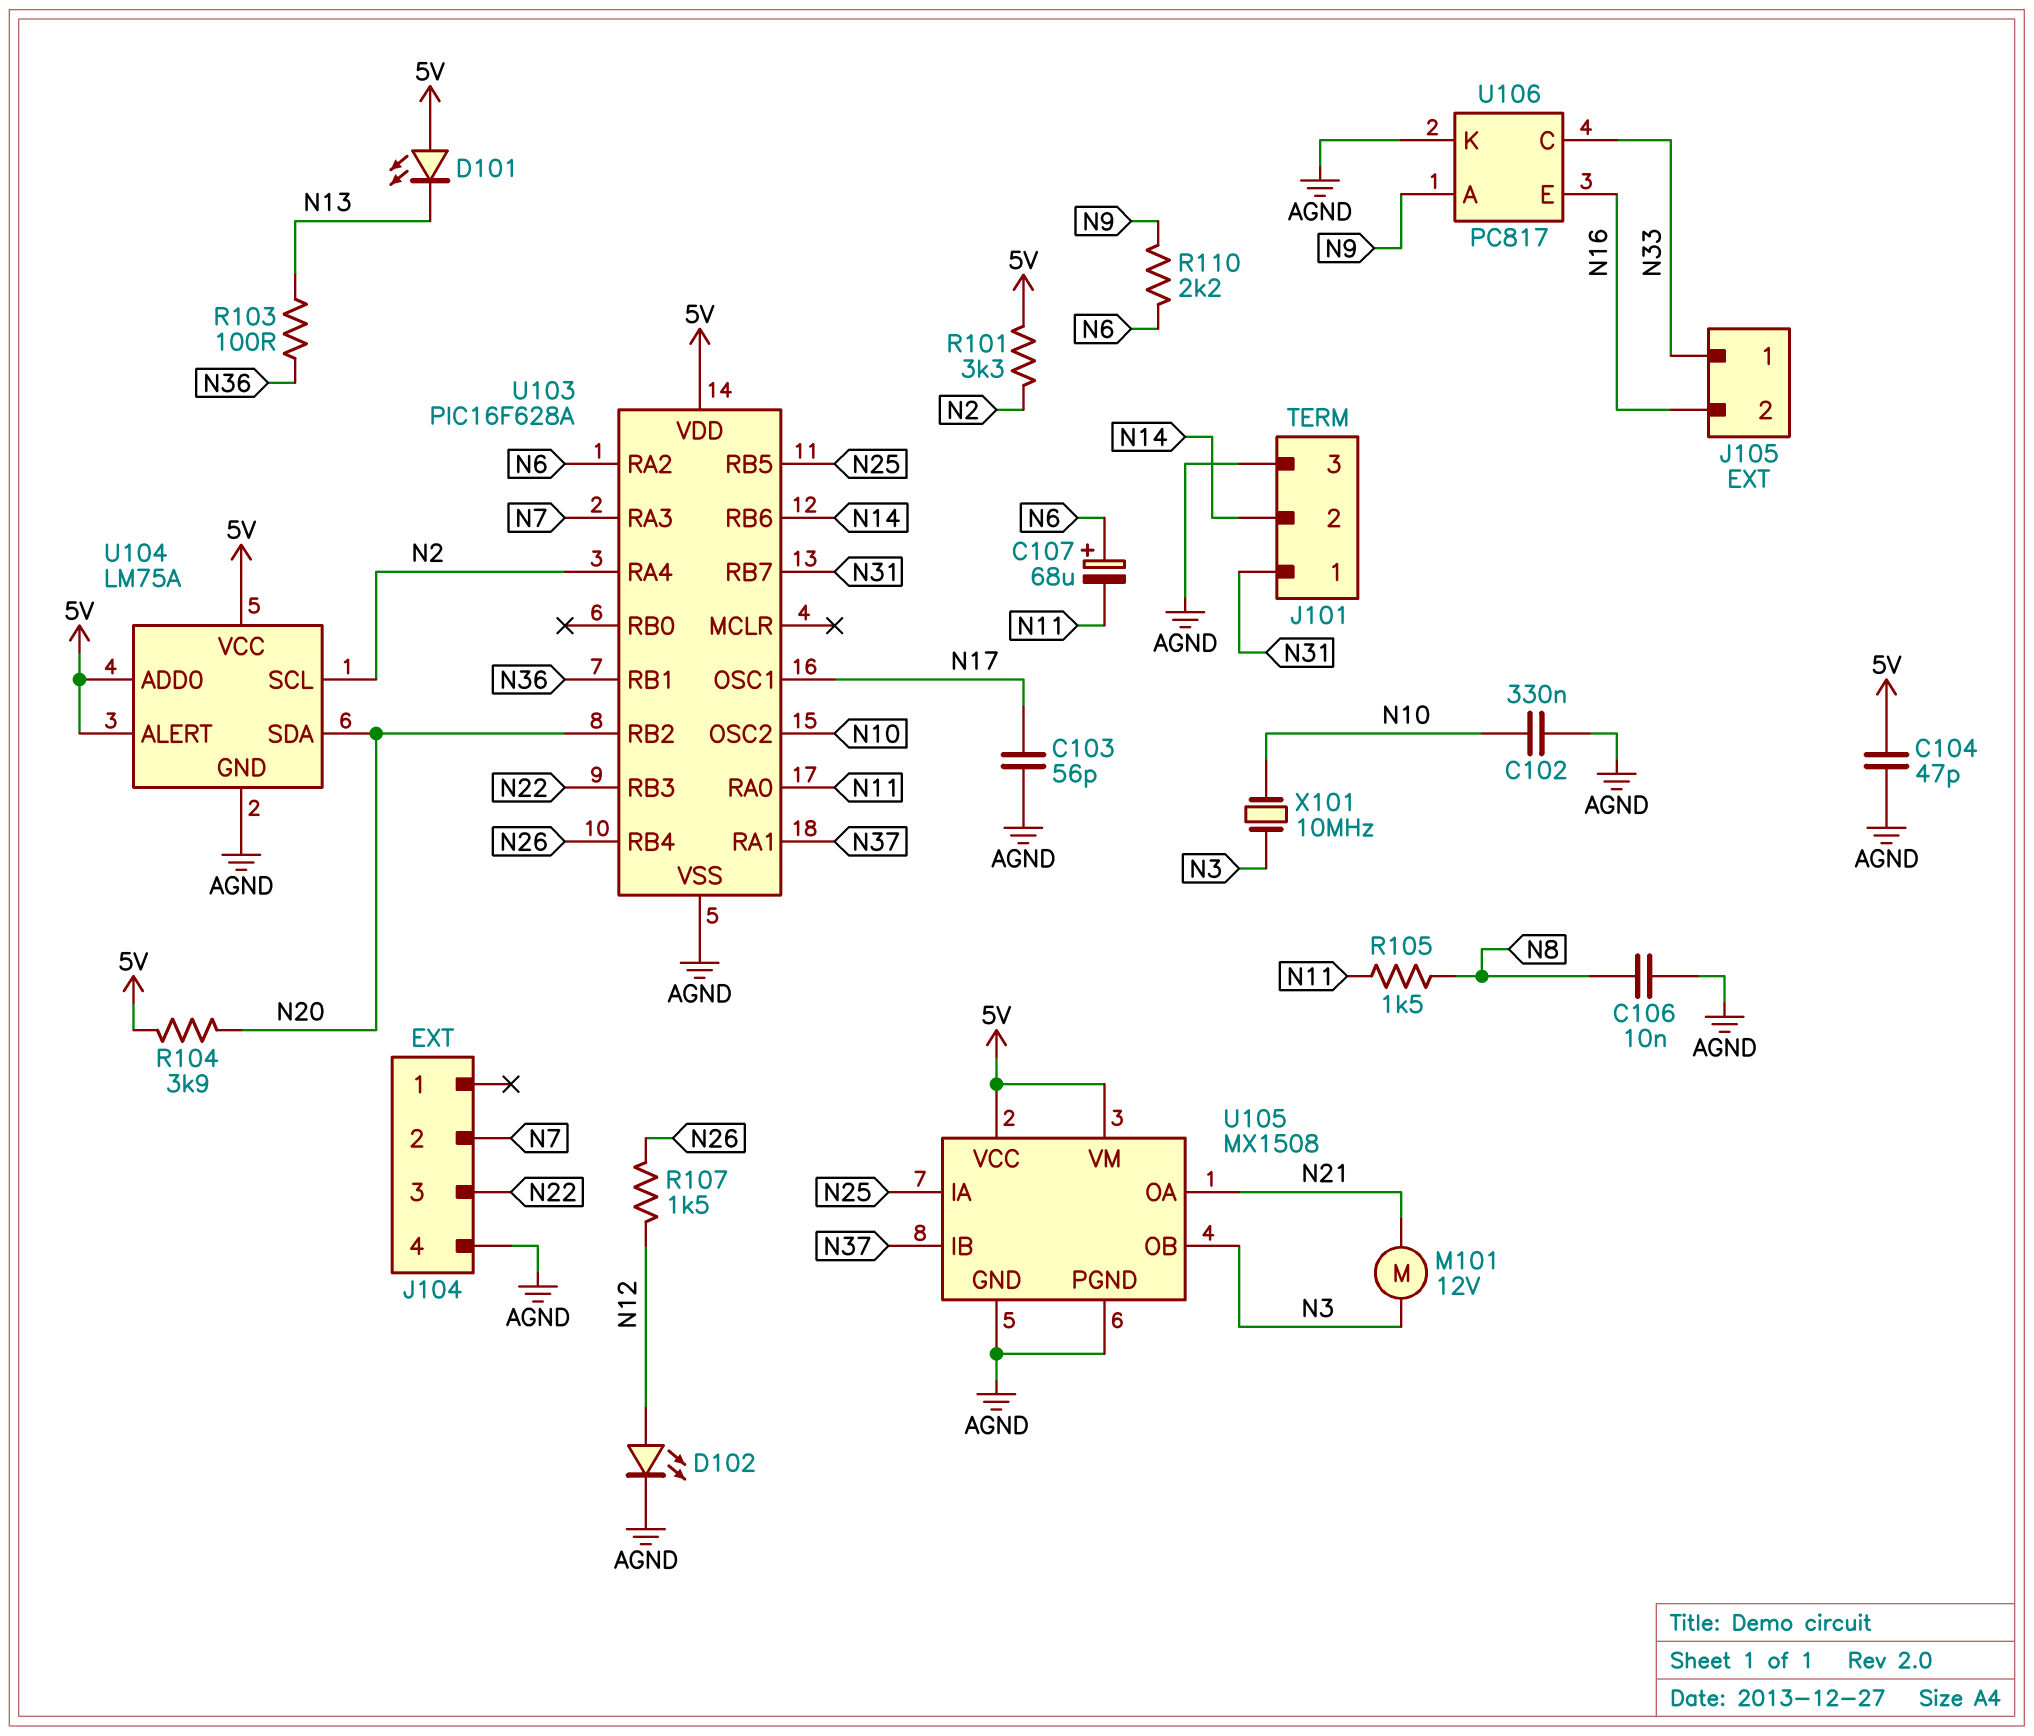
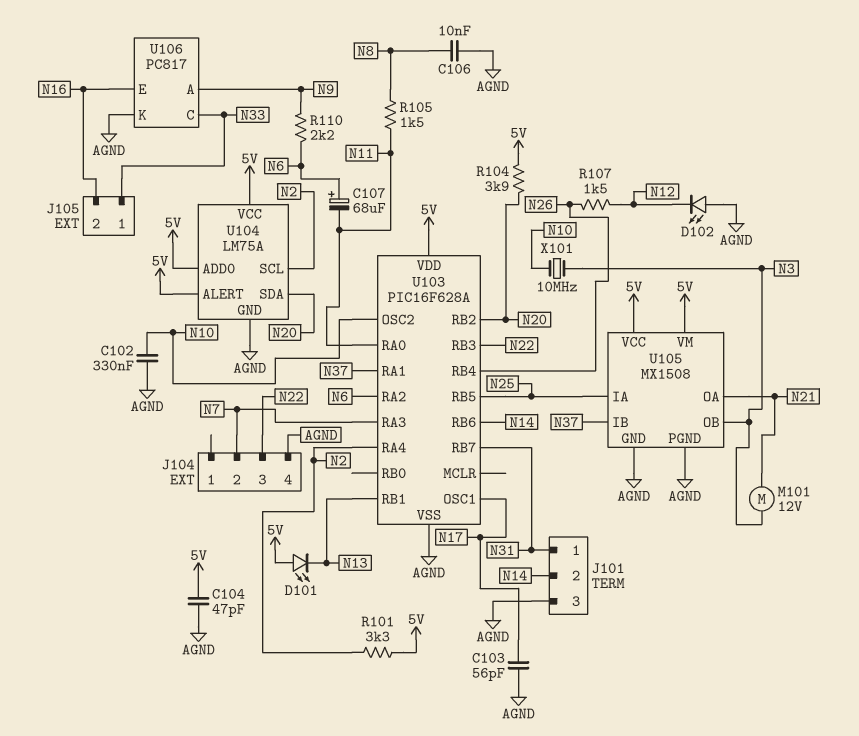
D102: LED (A N12, K AGND) -> LED (A AGND, K N12)
R103: 100 (N13, N36) -> none
U103 pin RB1: N36 -> N13

